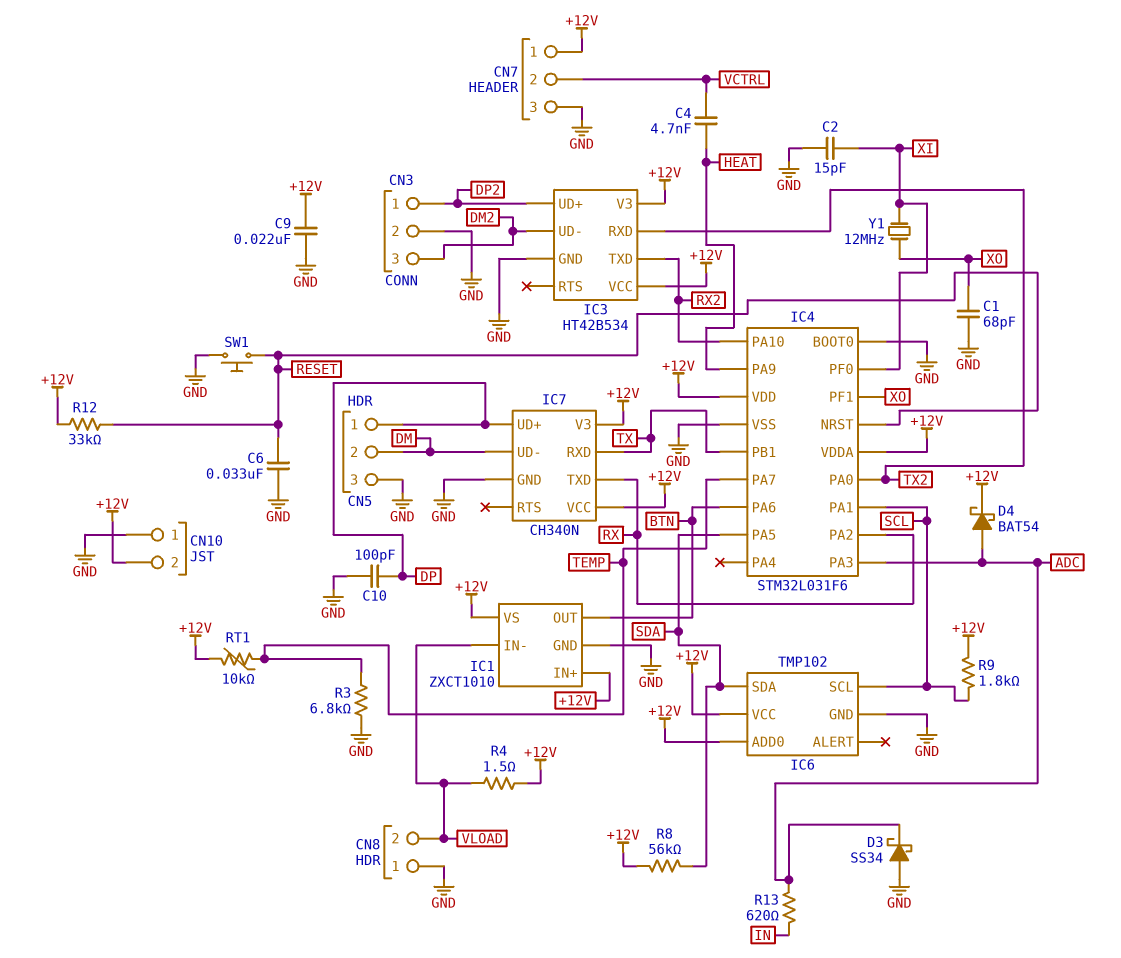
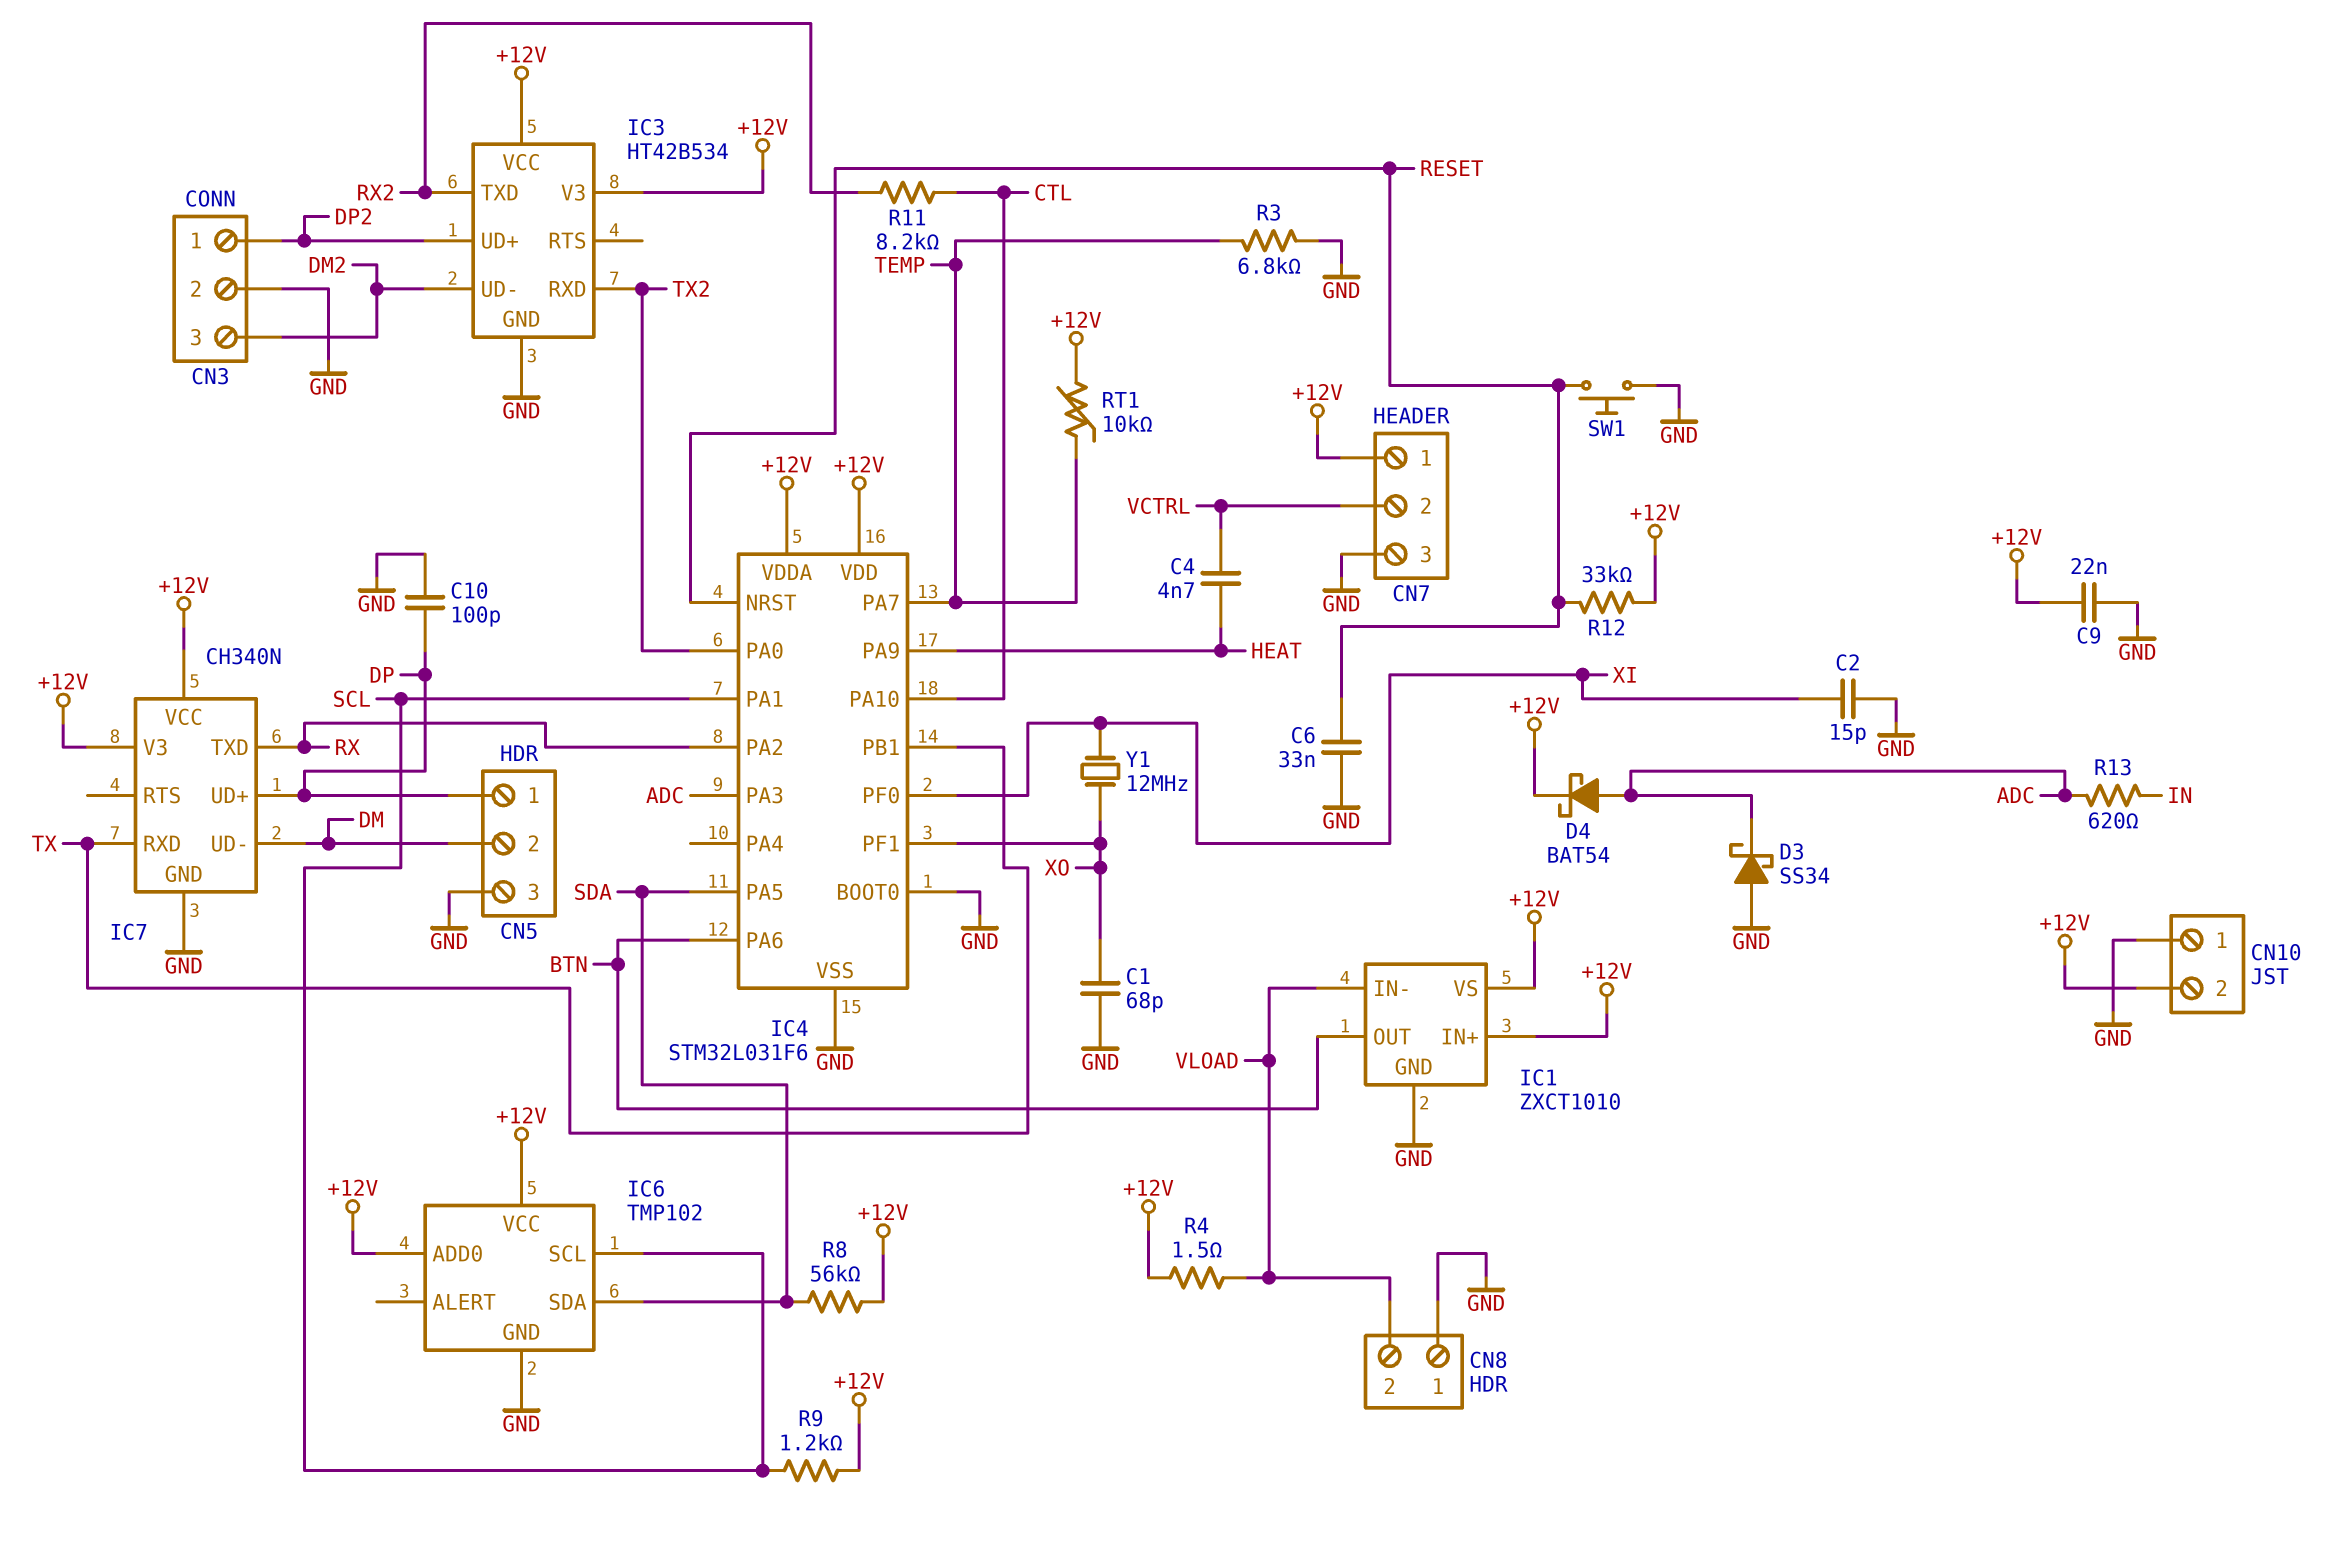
IC4 pin PA10: RX2 -> CTL
R9: 1.8k (+12V, SCL) -> 1.2k (+12V, SCL)
R11: none -> 8.2k (CTL, RX2)

